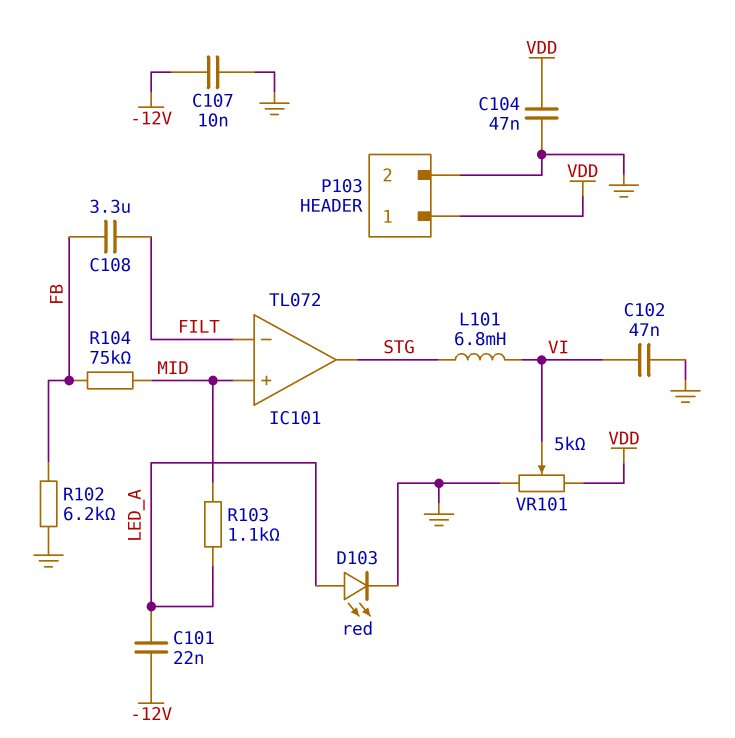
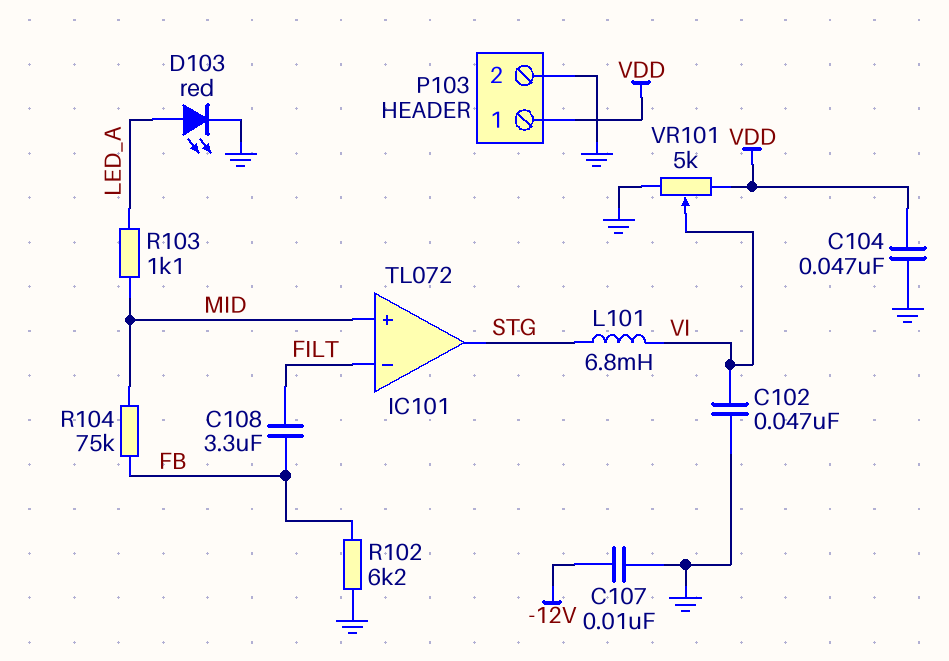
C101: 22nF (-12V, LED_A) -> none

